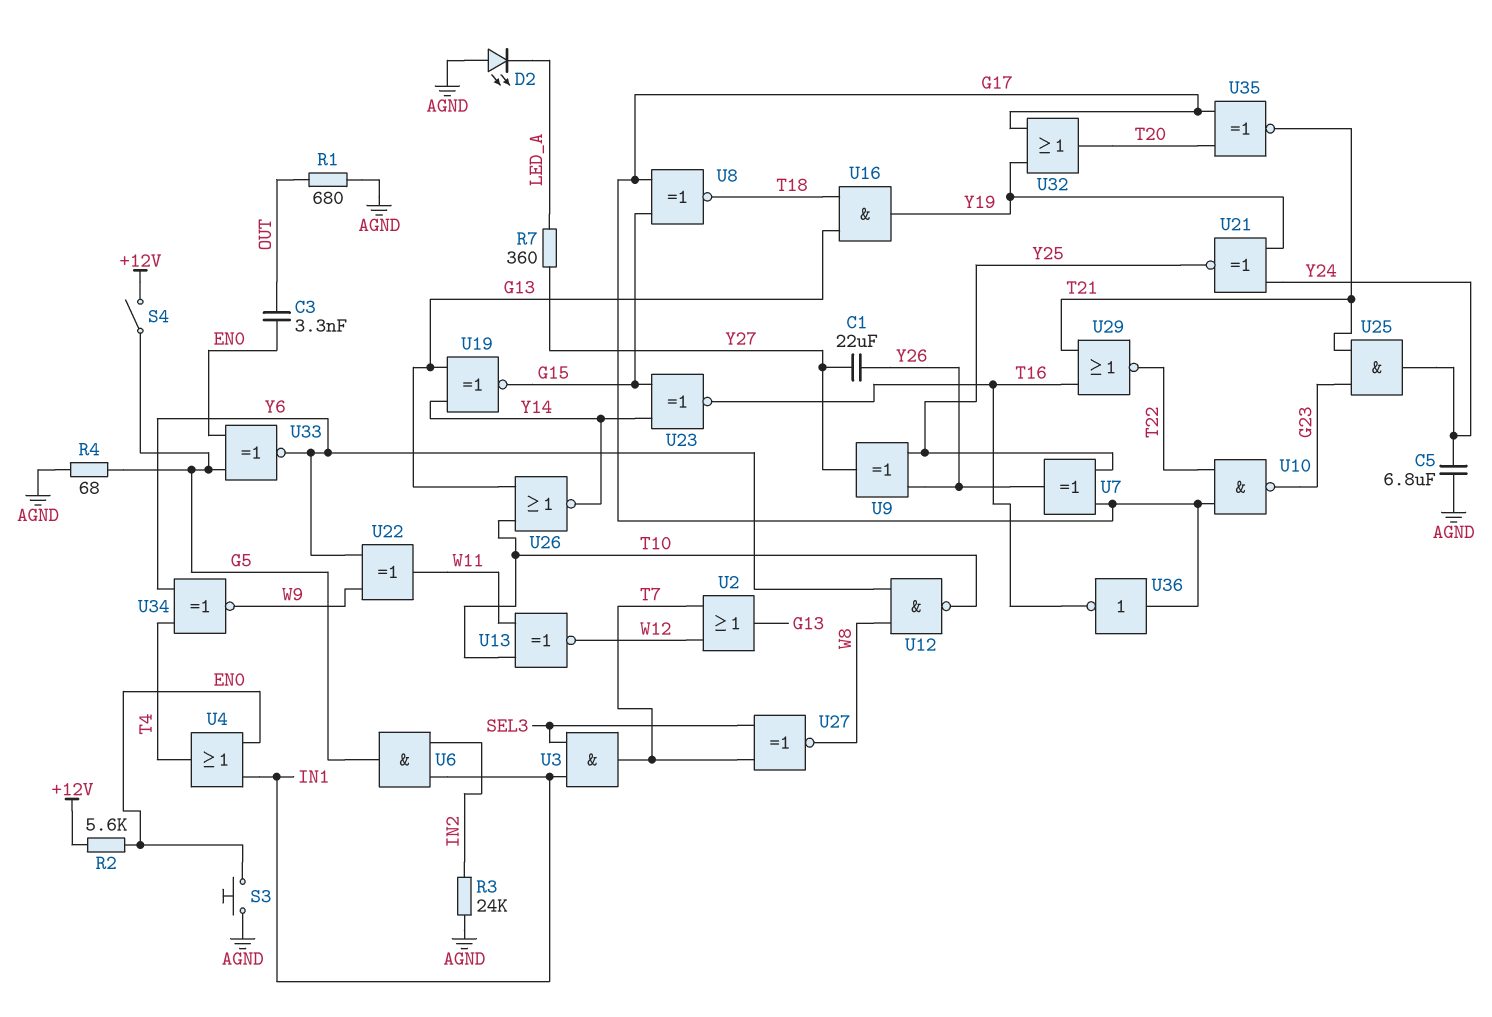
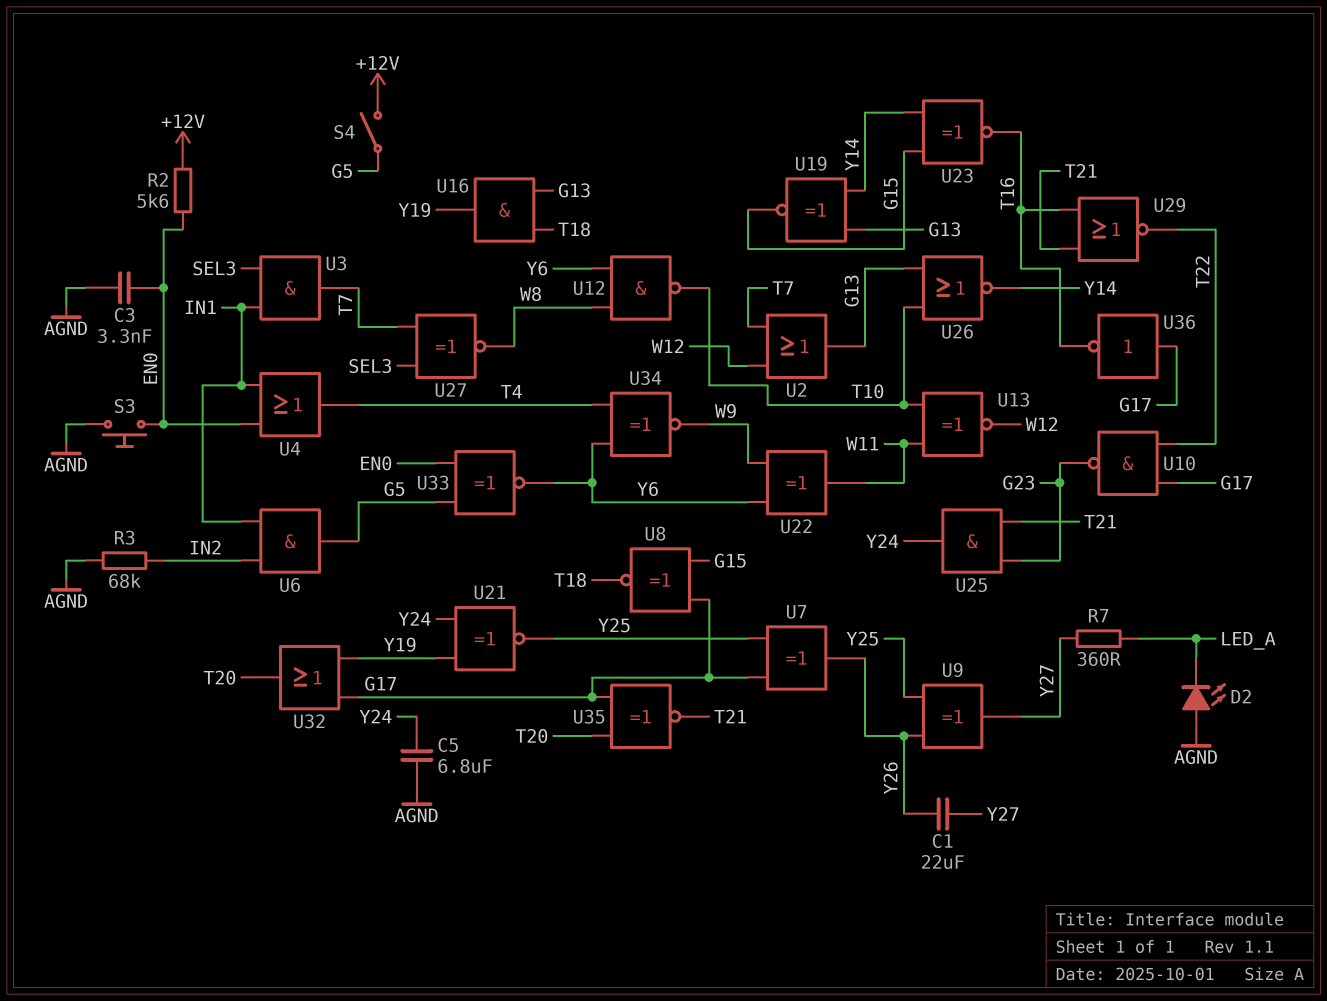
C3: 3.3nF (EN0, OUT) -> 3.3nF (AGND, EN0)
R1: 680 (AGND, OUT) -> none
R3: 24k (AGND, IN2) -> 68k (AGND, IN2)
R4: 68 (AGND, G5) -> none

